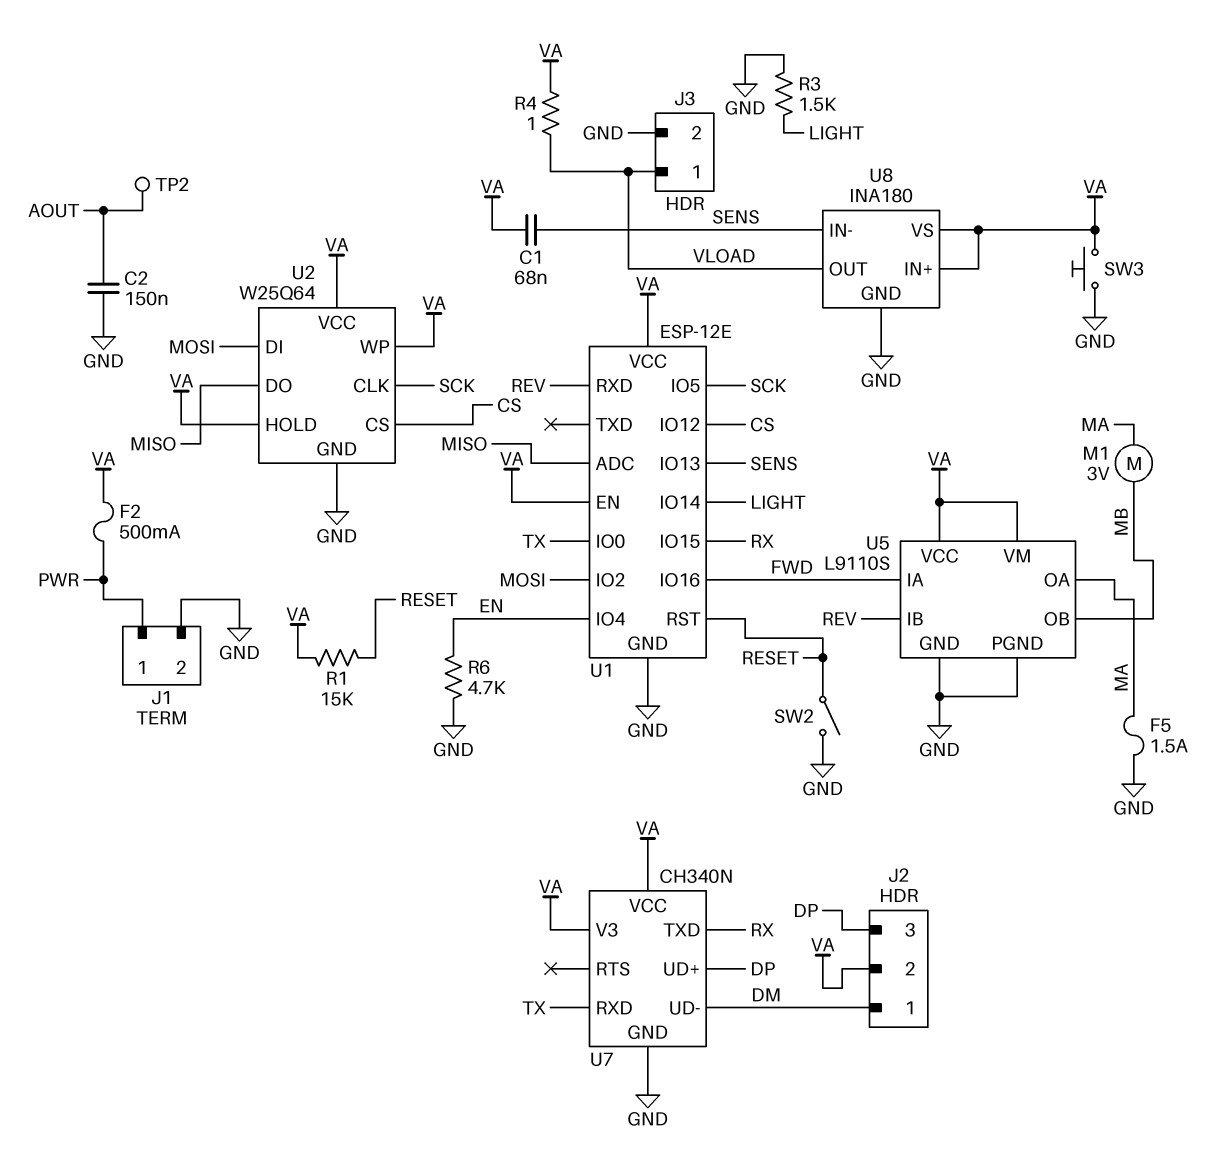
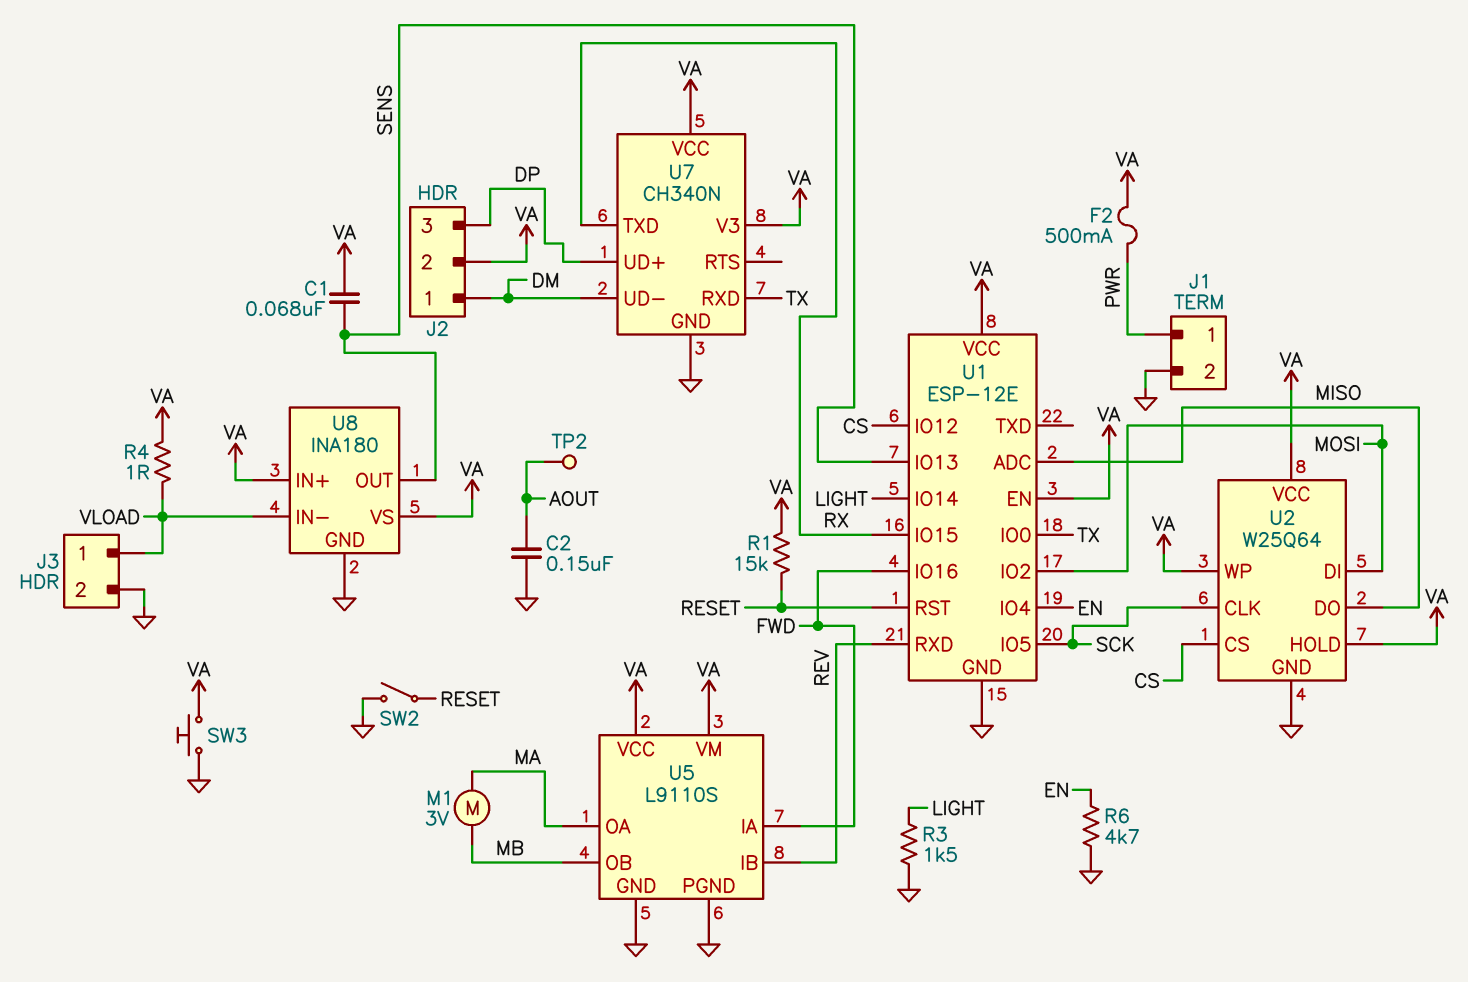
F5: 1.5A (GND, MA) -> none
U8 pin IN-: SENS -> VLOAD
U8 pin OUT: VLOAD -> SENS

